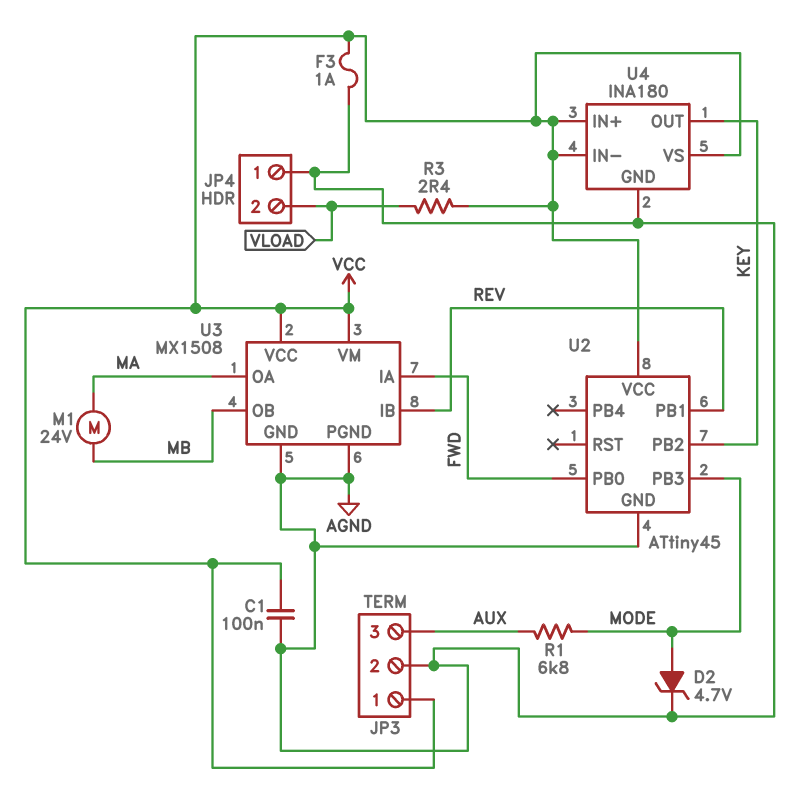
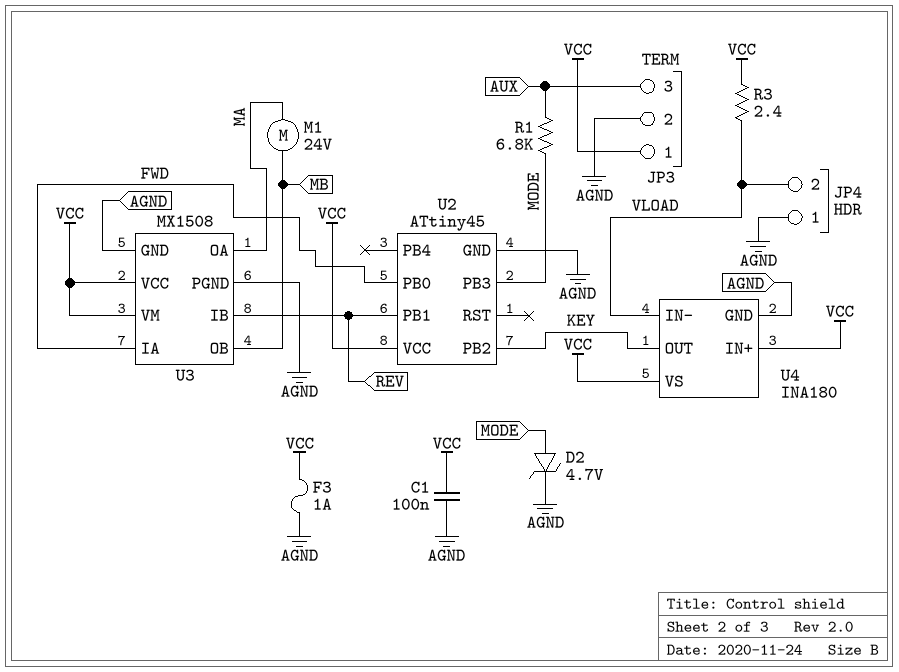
U4 pin IN-: VCC -> VLOAD

